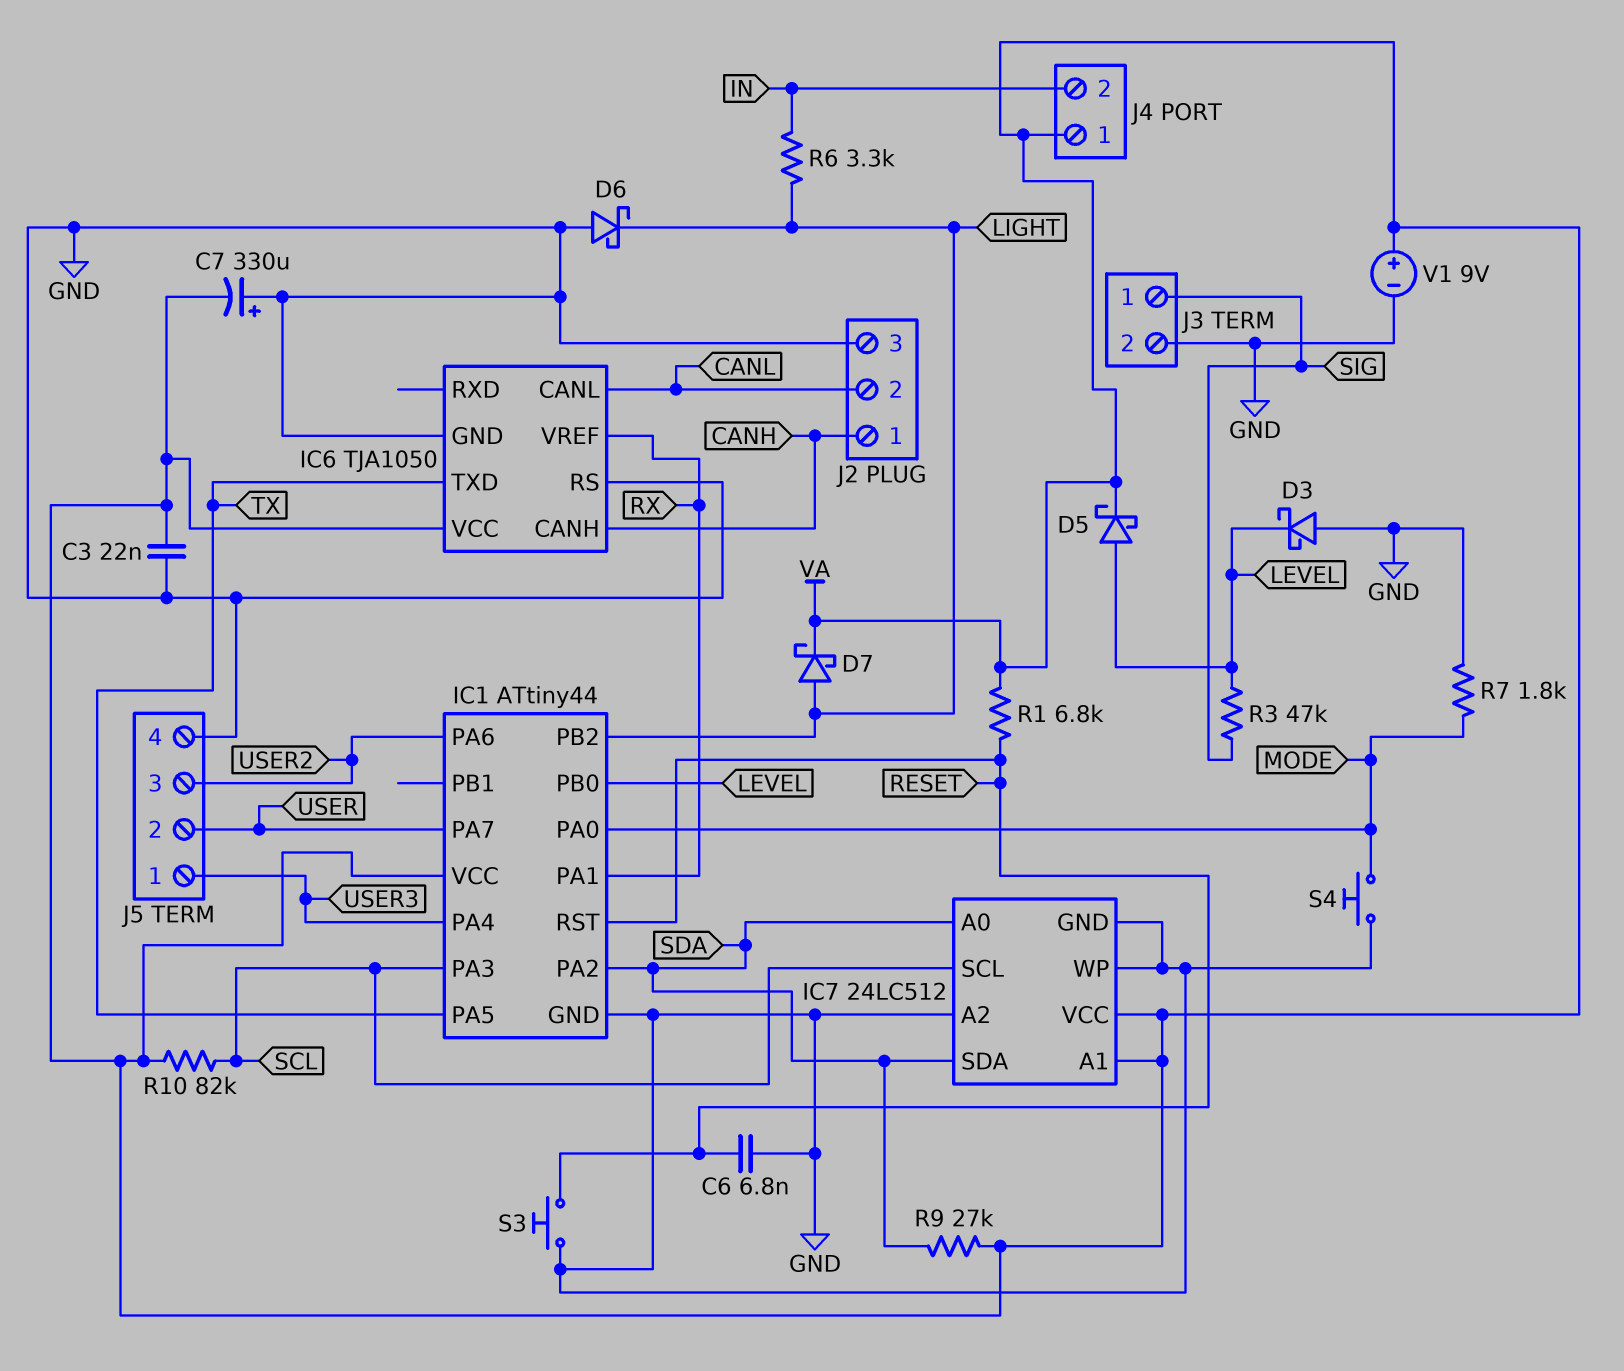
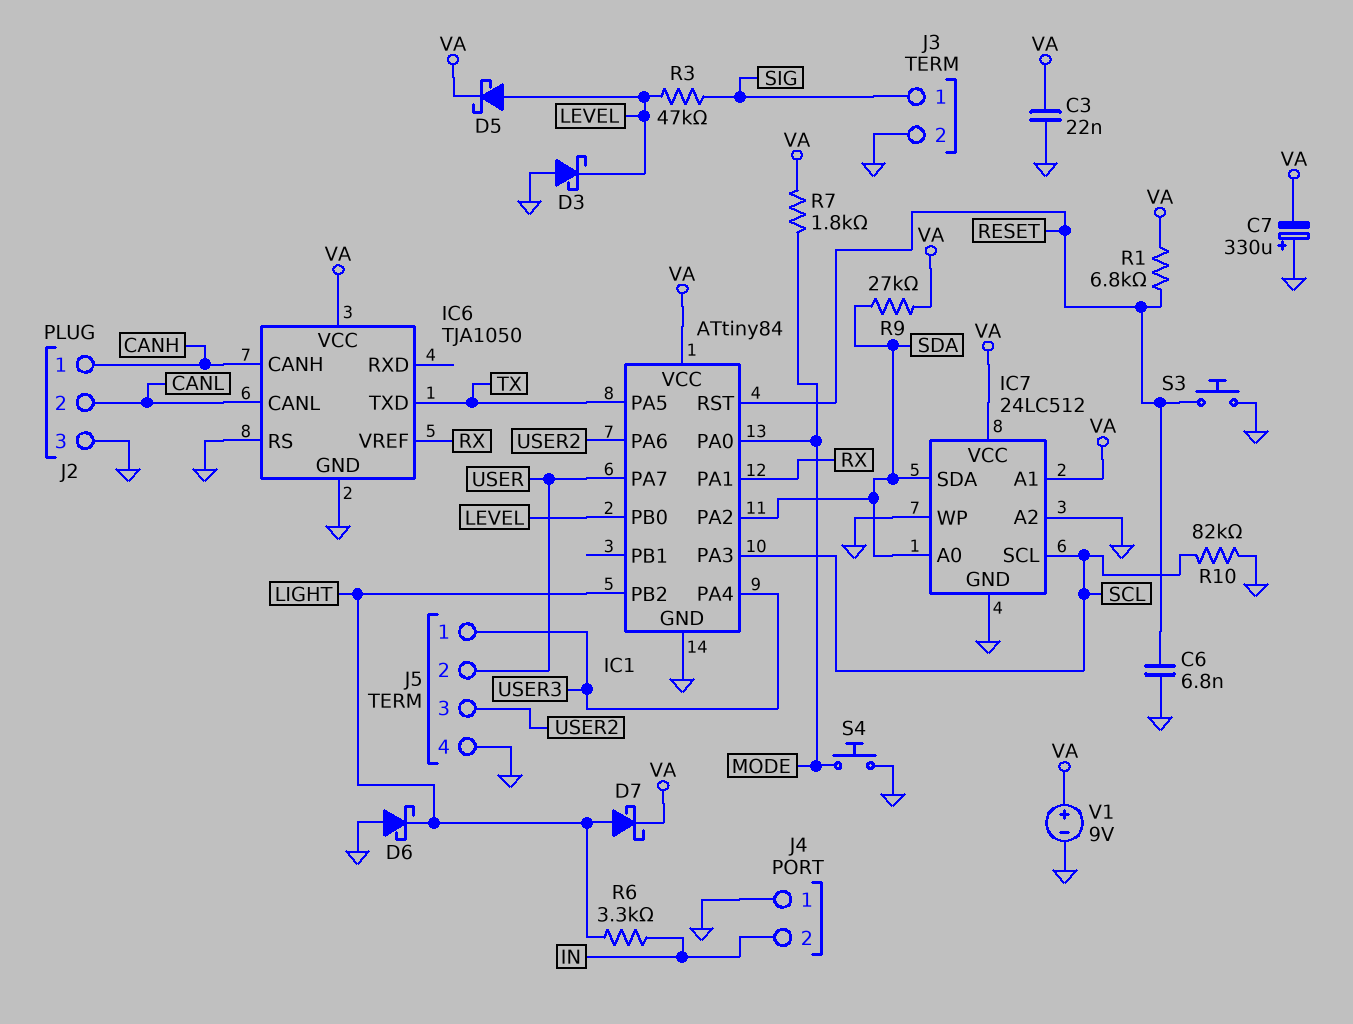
IC1: ATtiny44 -> ATtiny84
J4 pin 1: VA -> GND
R7: 1.8k (GND, MODE) -> 1.8k (MODE, VA)
R10: 82k (SCL, VA) -> 82k (GND, SCL)

